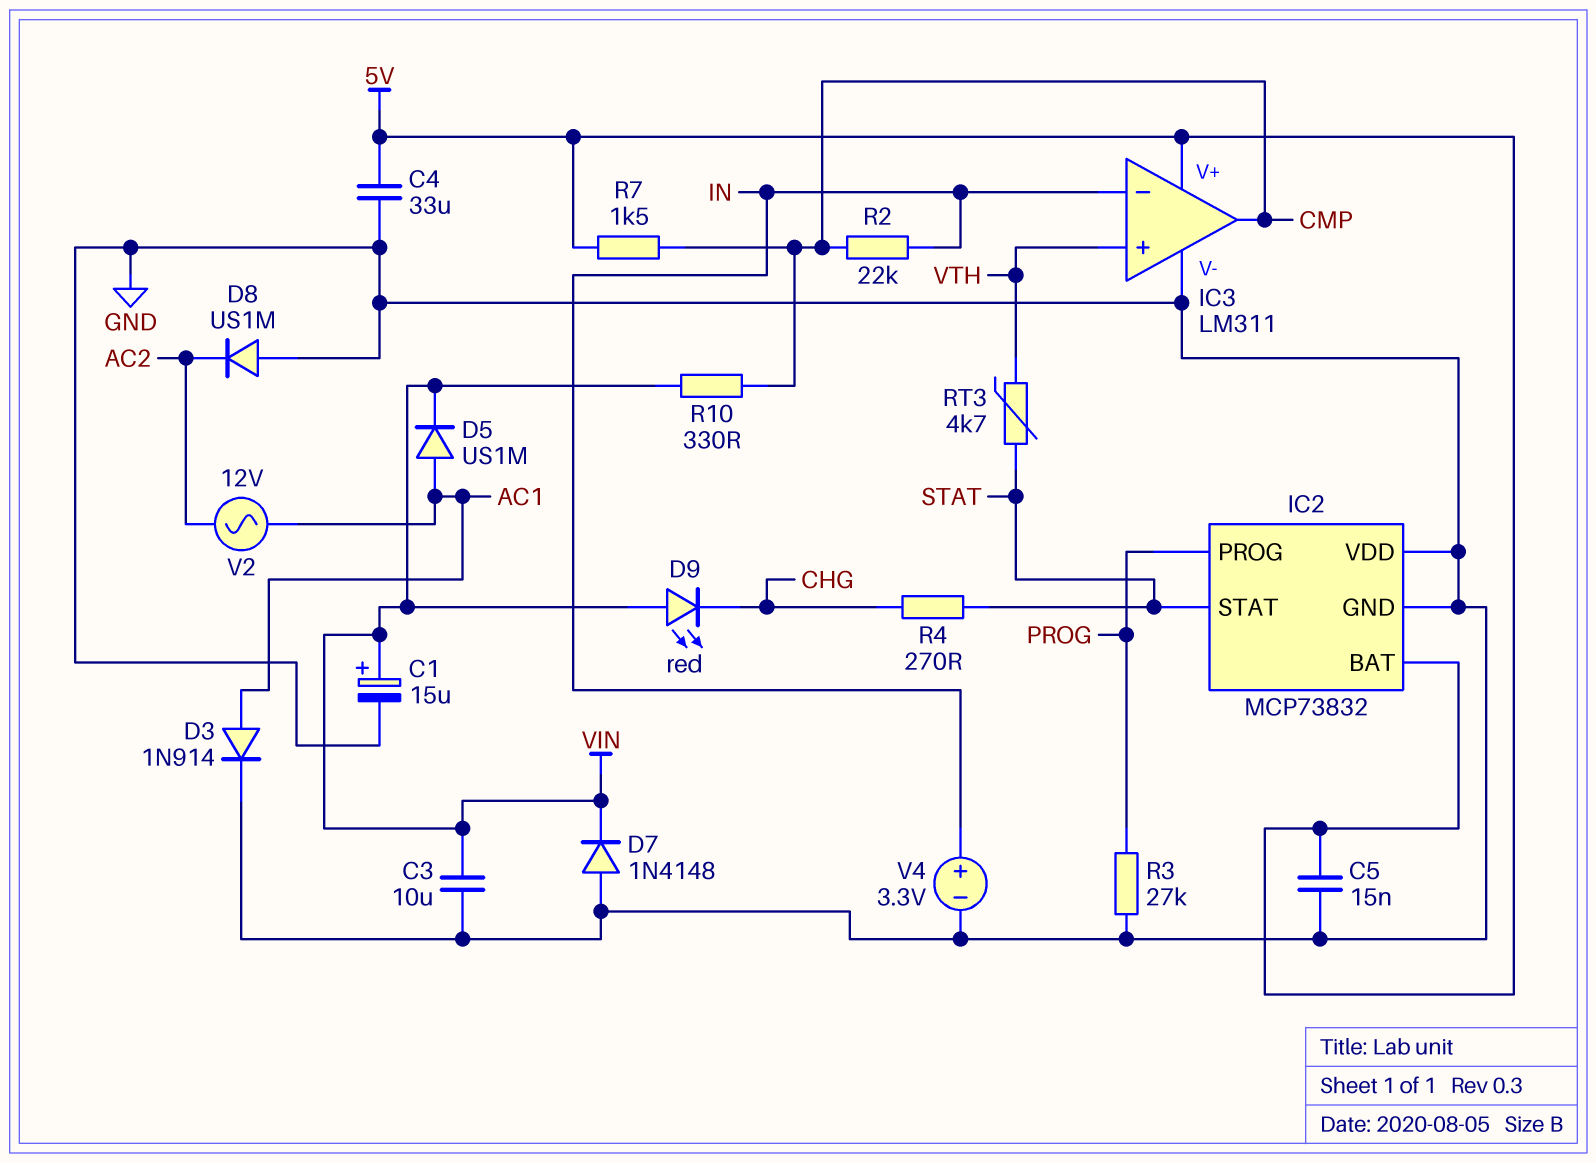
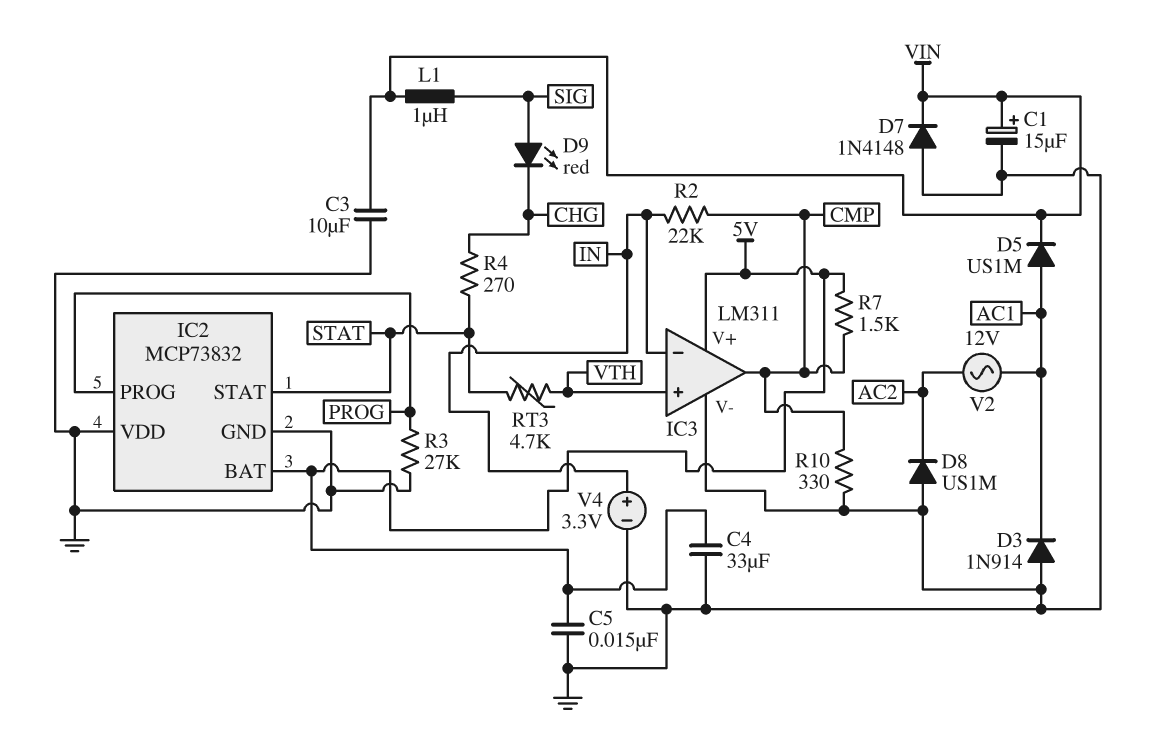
D3: diode 1N914 (A AC1, K GND) -> diode 1N914 (A GND, K AC1)
D9: LED red (A VIN, K CHG) -> LED red (A SIG, K CHG)
L1: none -> 1uH (SIG, VIN)
R10: 330 (CMP, VIN) -> 330 (CMP, GND)

